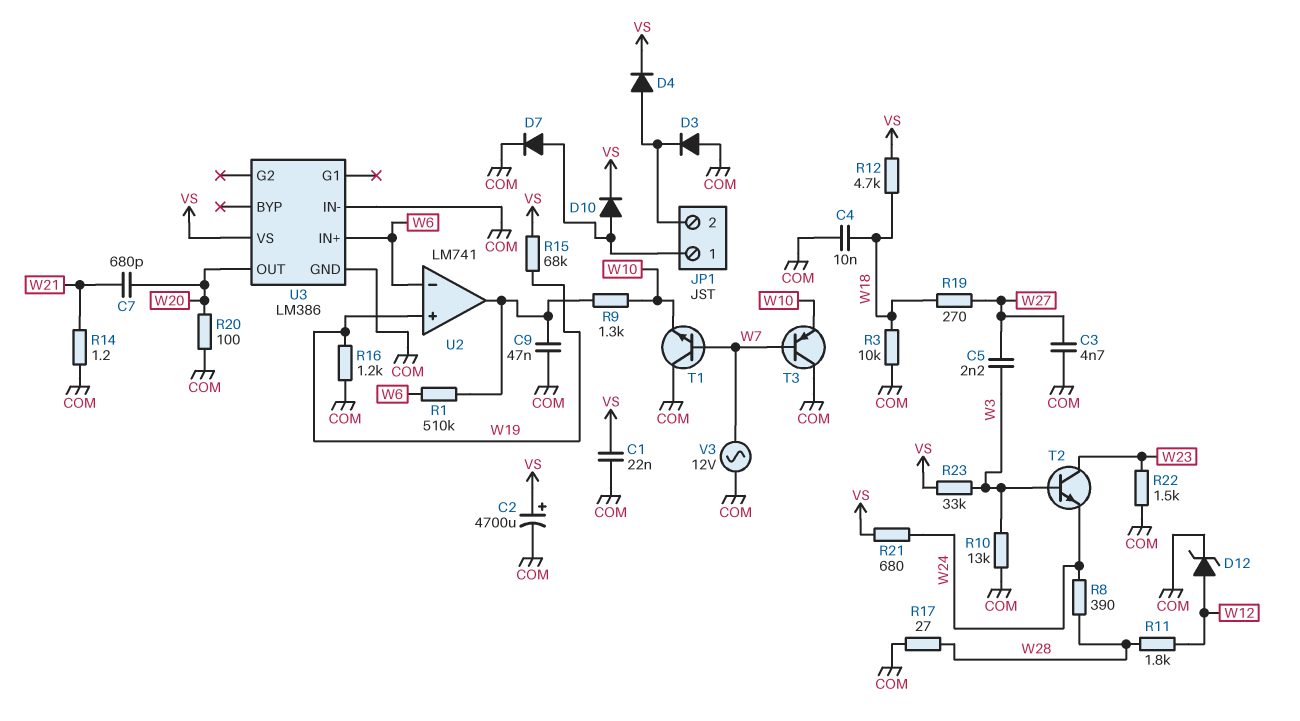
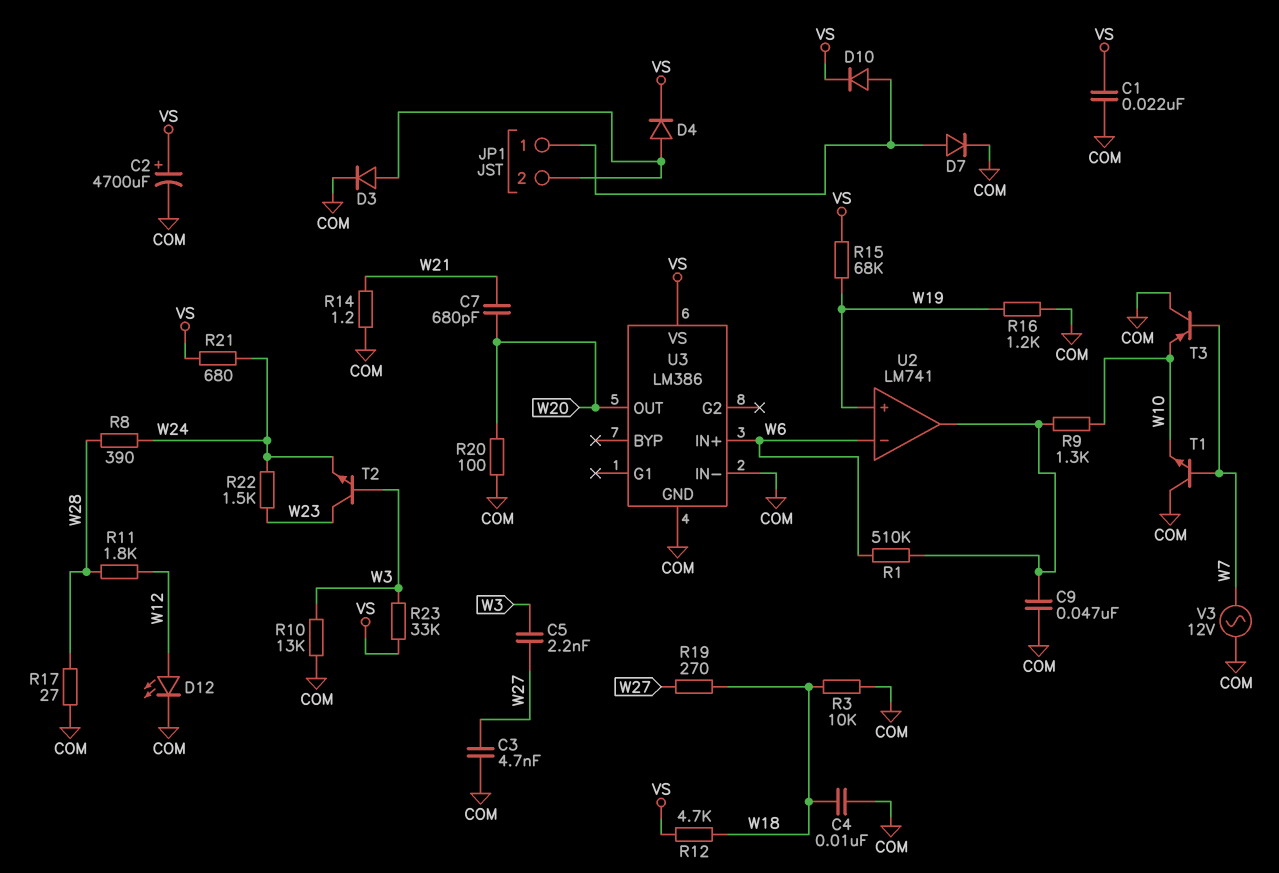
D3: diode (A COM, K JP1/2) -> diode (A JP1/2, K COM)
D12: zener (A W12, K COM) -> LED (A W12, K COM)
R22: 1.5k (COM, W23) -> 1.5k (W23, W24)

